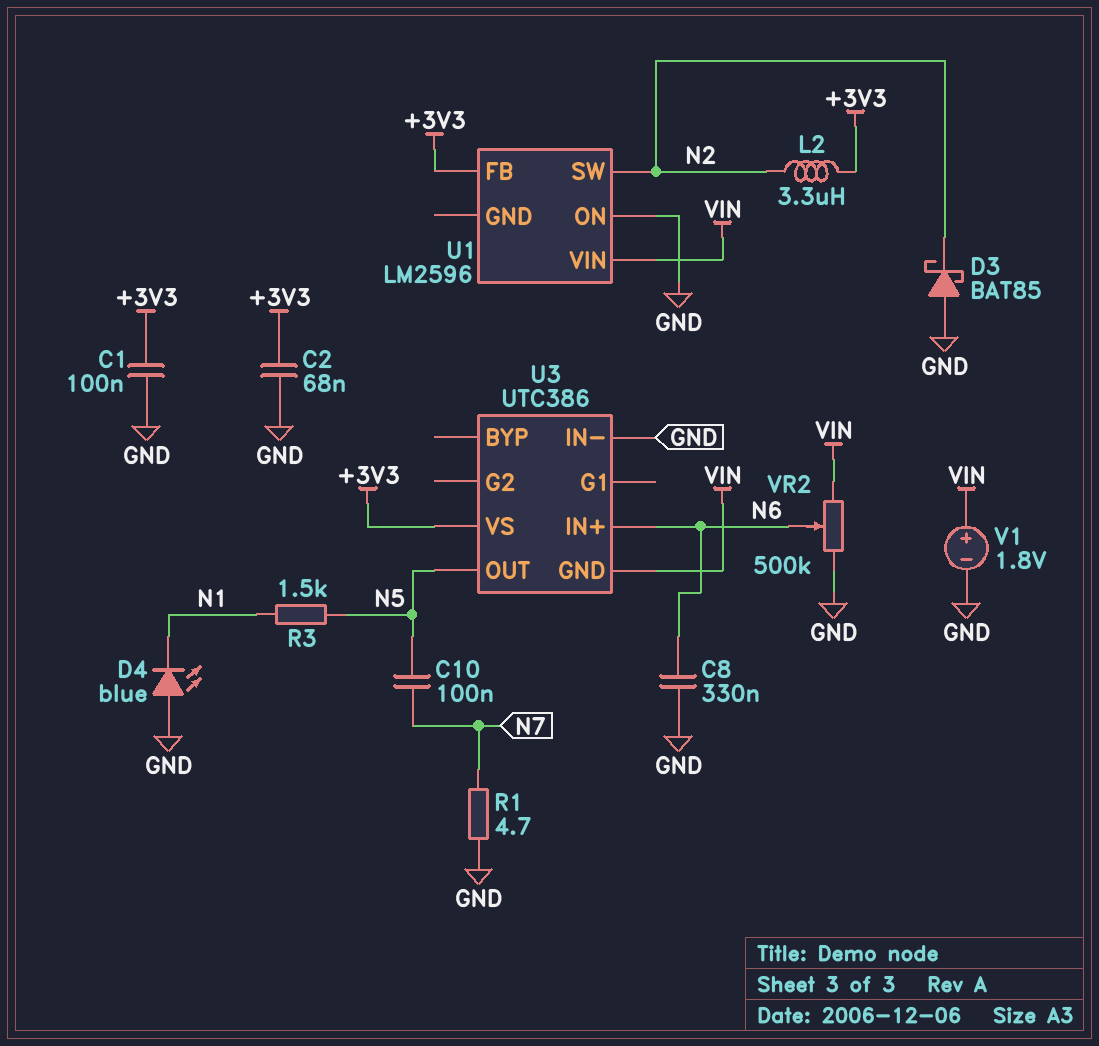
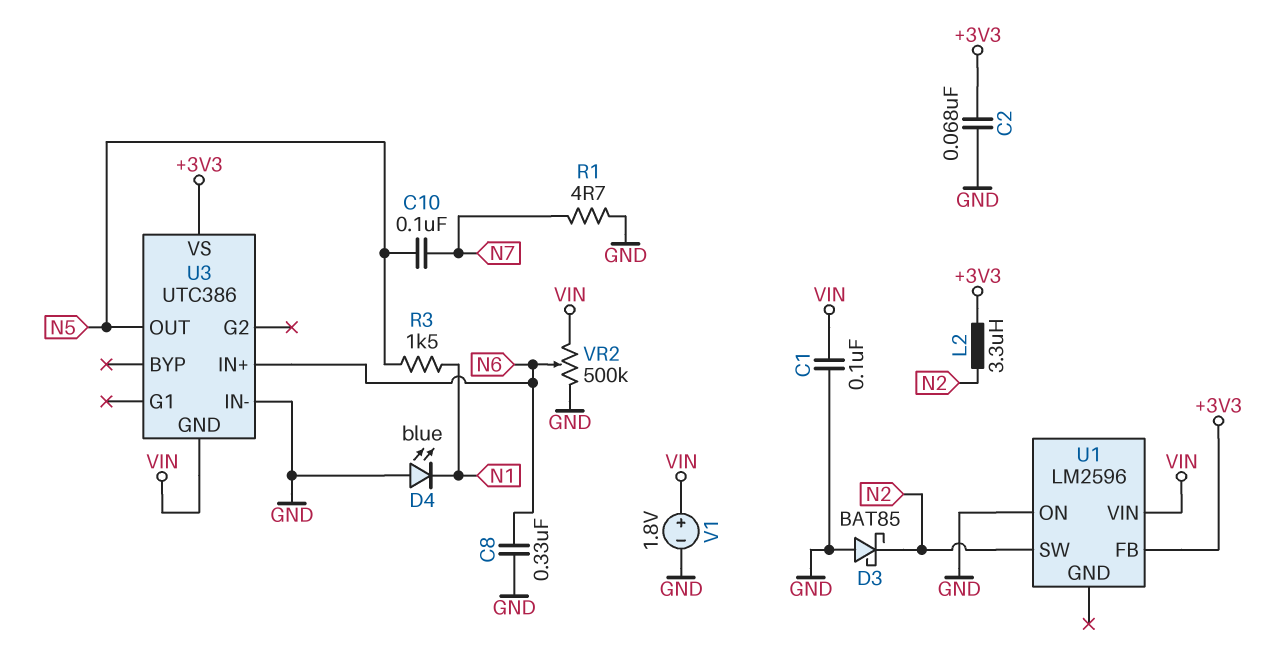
C1: 100nF (+3V3, GND) -> 100nF (GND, VIN)

